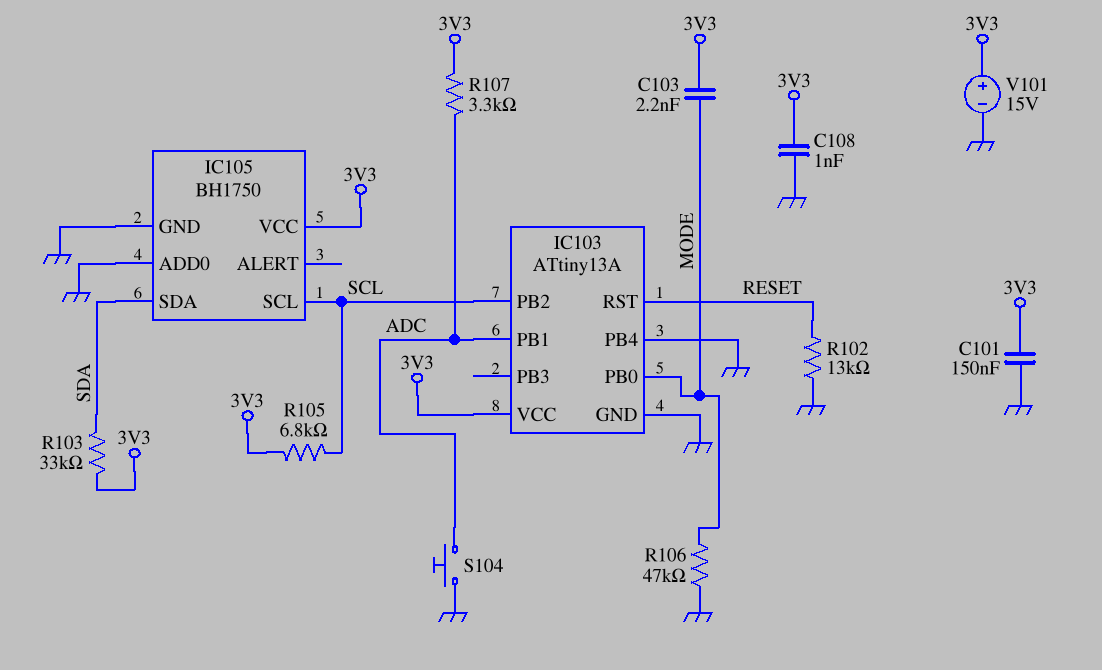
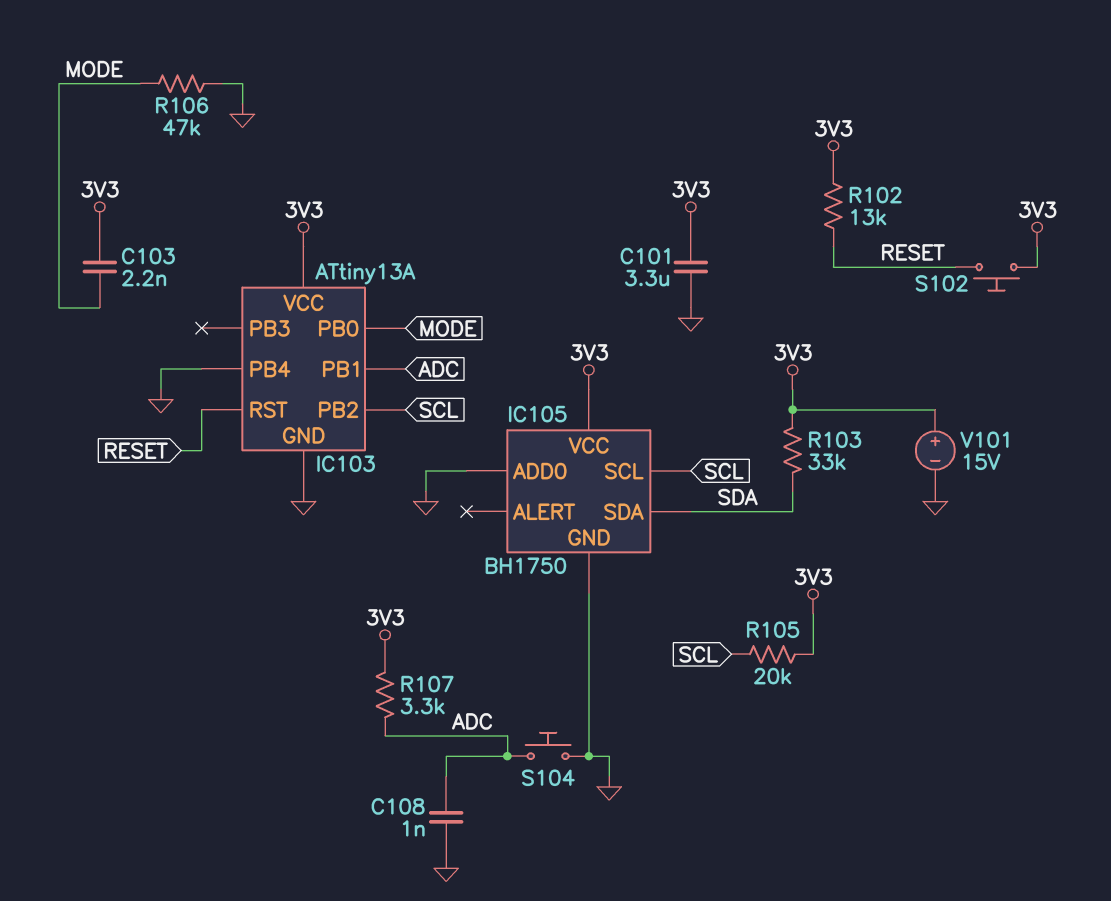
C101: 150nF (3V3, GND) -> 3.3uF (3V3, GND)
C108: 1nF (3V3, GND) -> 1nF (ADC, GND)
R102: 13k (GND, RESET) -> 13k (3V3, RESET)
R105: 6.8k (3V3, SCL) -> 20k (3V3, SCL)
S102: none -> button (3V3, RESET)

